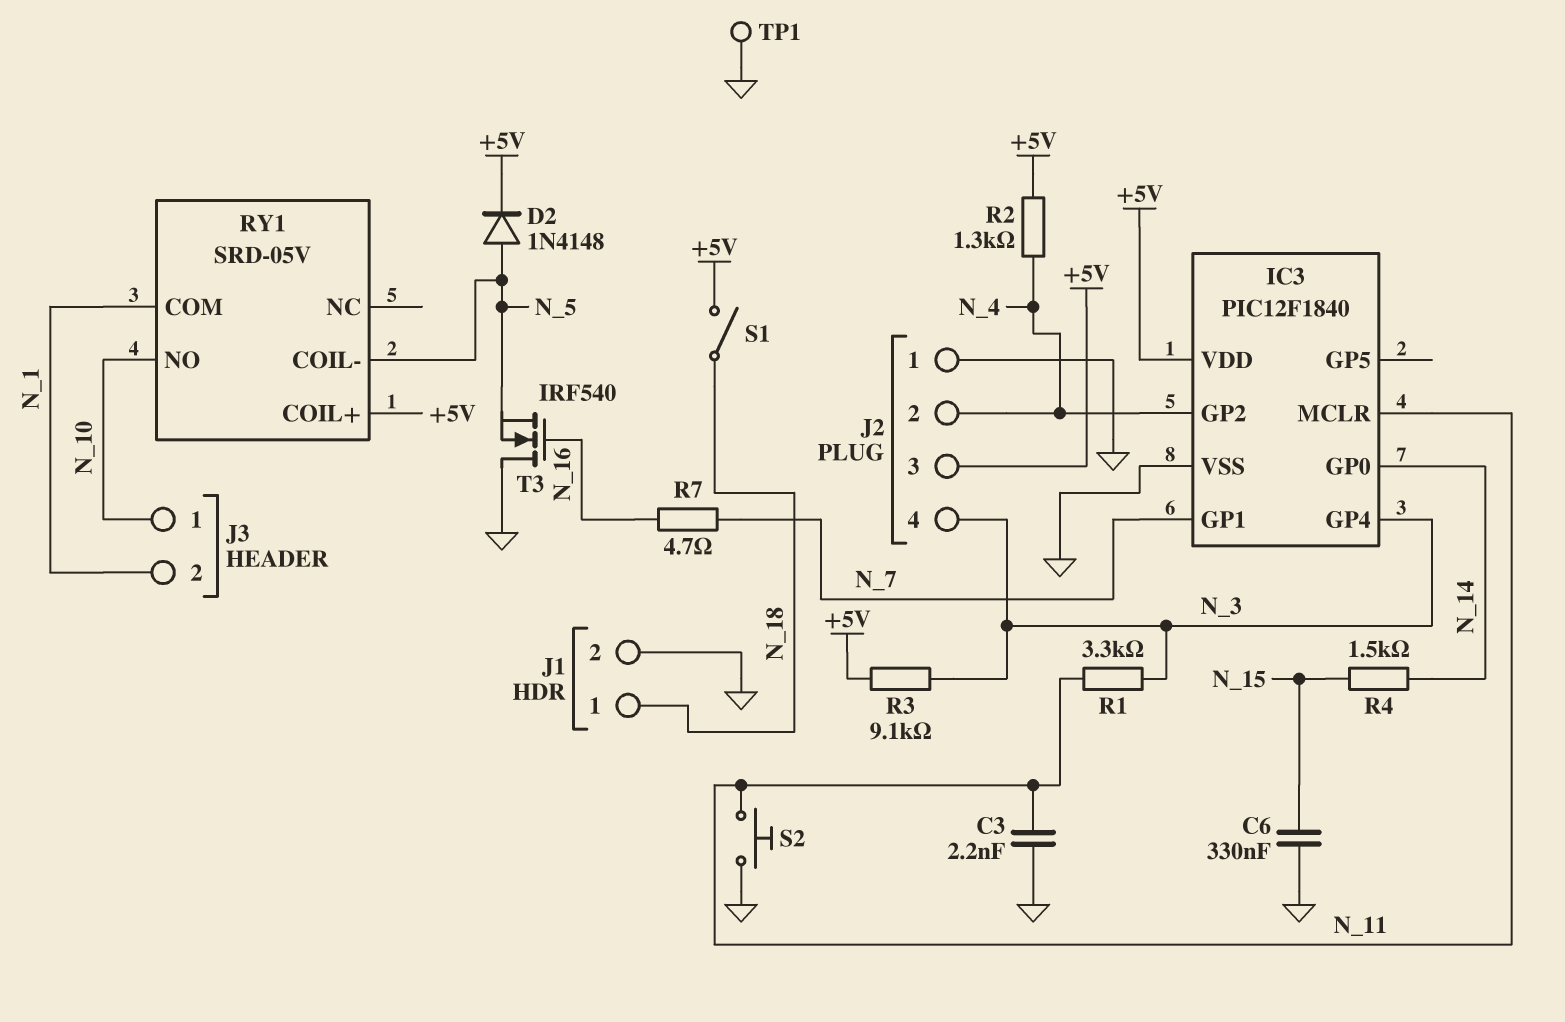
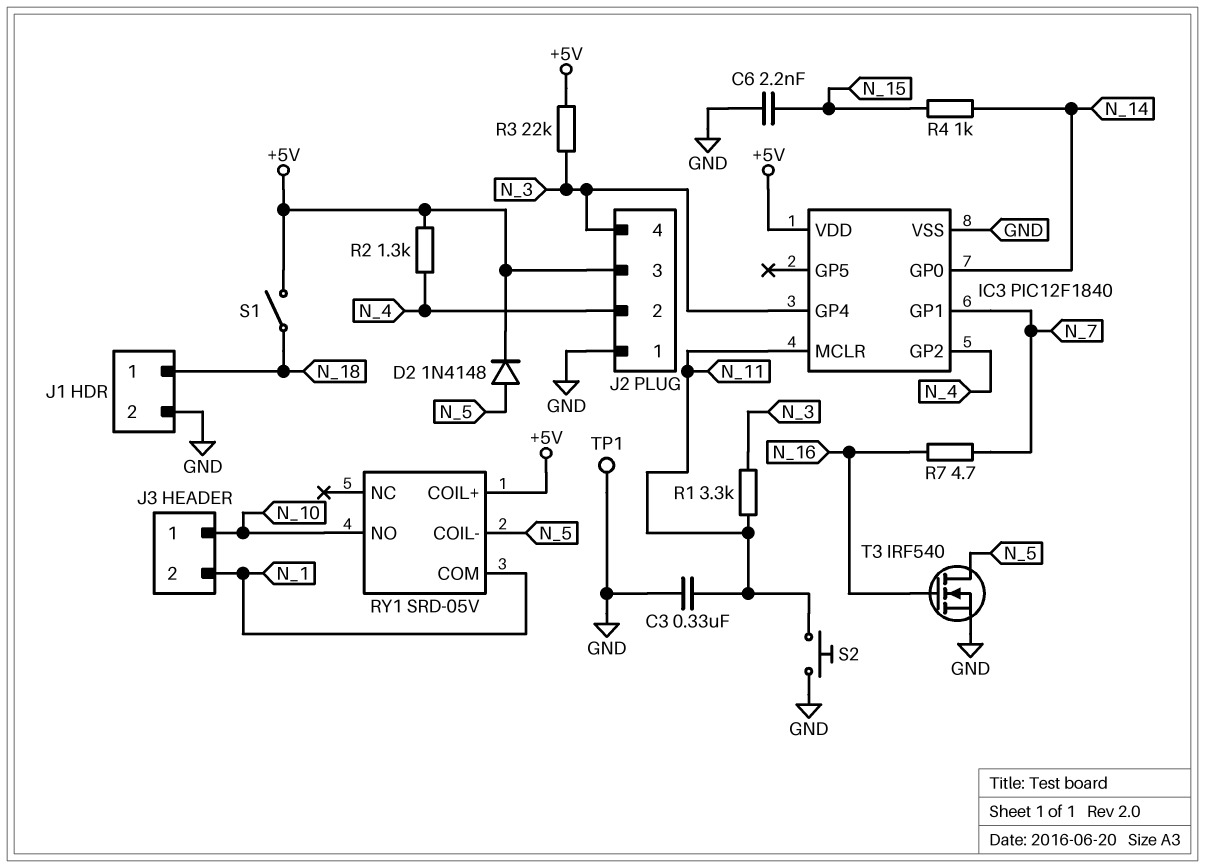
C3: 2.2nF (GND, N_11) -> 330nF (GND, N_11)
C6: 330nF (GND, N_15) -> 2.2nF (GND, N_15)
R3: 9.1k (+5V, N_3) -> 22k (+5V, N_3)
R4: 1.5k (N_14, N_15) -> 1k (N_14, N_15)
T3: NMOS IRF540 (G N_16, D GND, S N_5) -> NMOS IRF540 (G N_16, D N_5, S GND)

